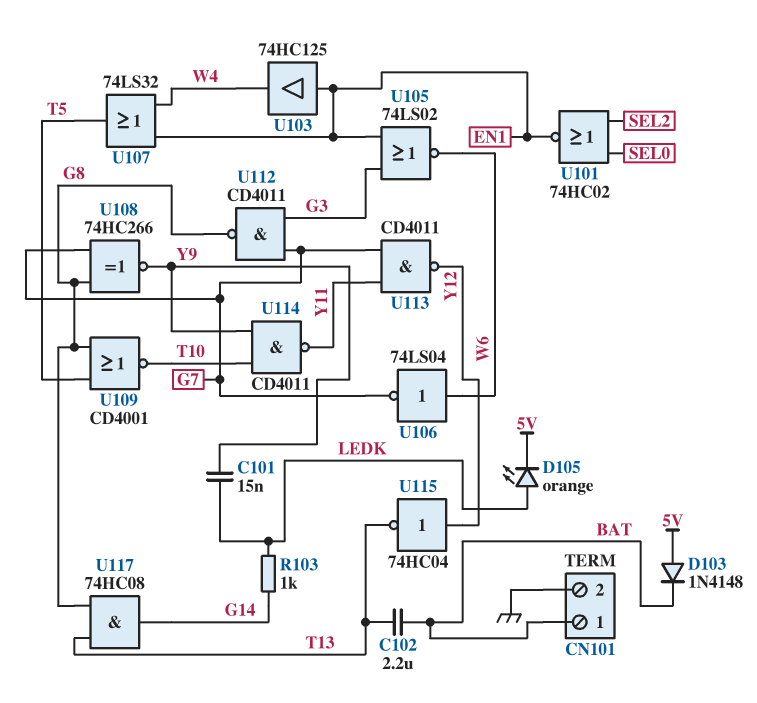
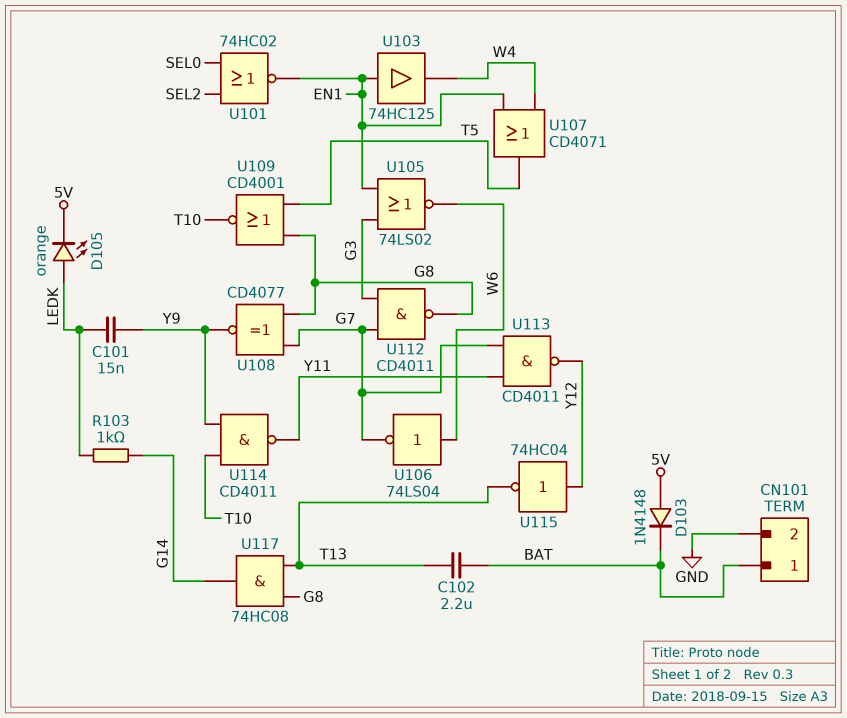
U107: OR 74LS32 (in EN1, in W4, out T5) -> OR CD4071 (in EN1, in W4, out T5)
U108: XNOR 74HC266 (in G7, in G8, out Y9) -> XNOR CD4077 (in G7, in G8, out Y9)

